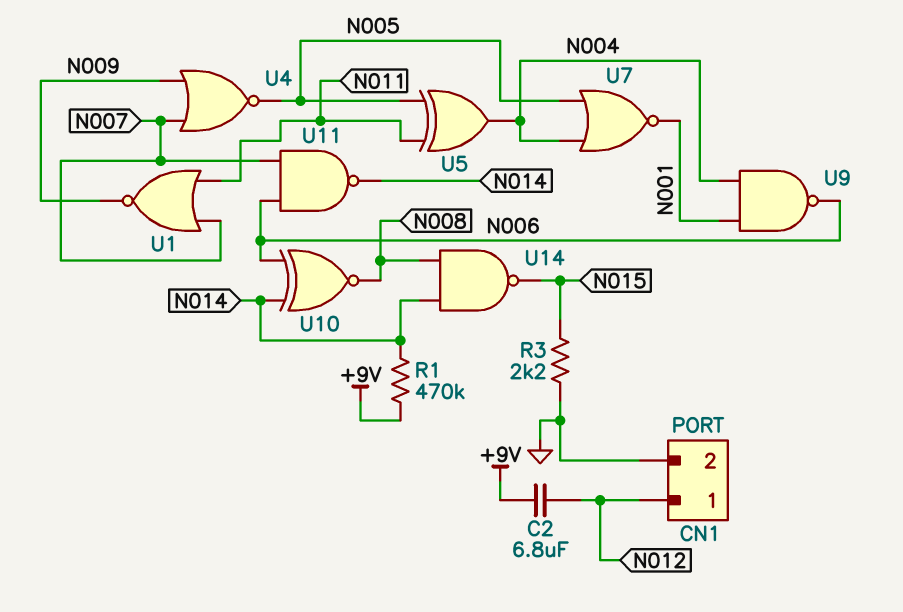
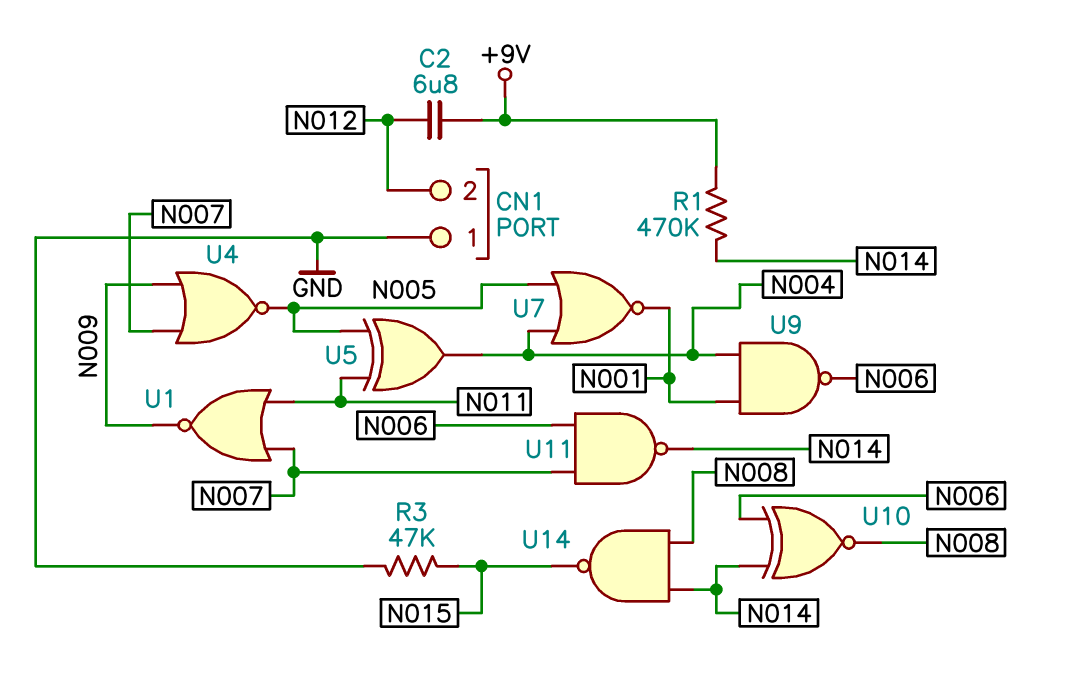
CN1 pin 1: N012 -> GND
CN1 pin 2: GND -> N012
R3: 2.2k (GND, N015) -> 47k (GND, N015)

